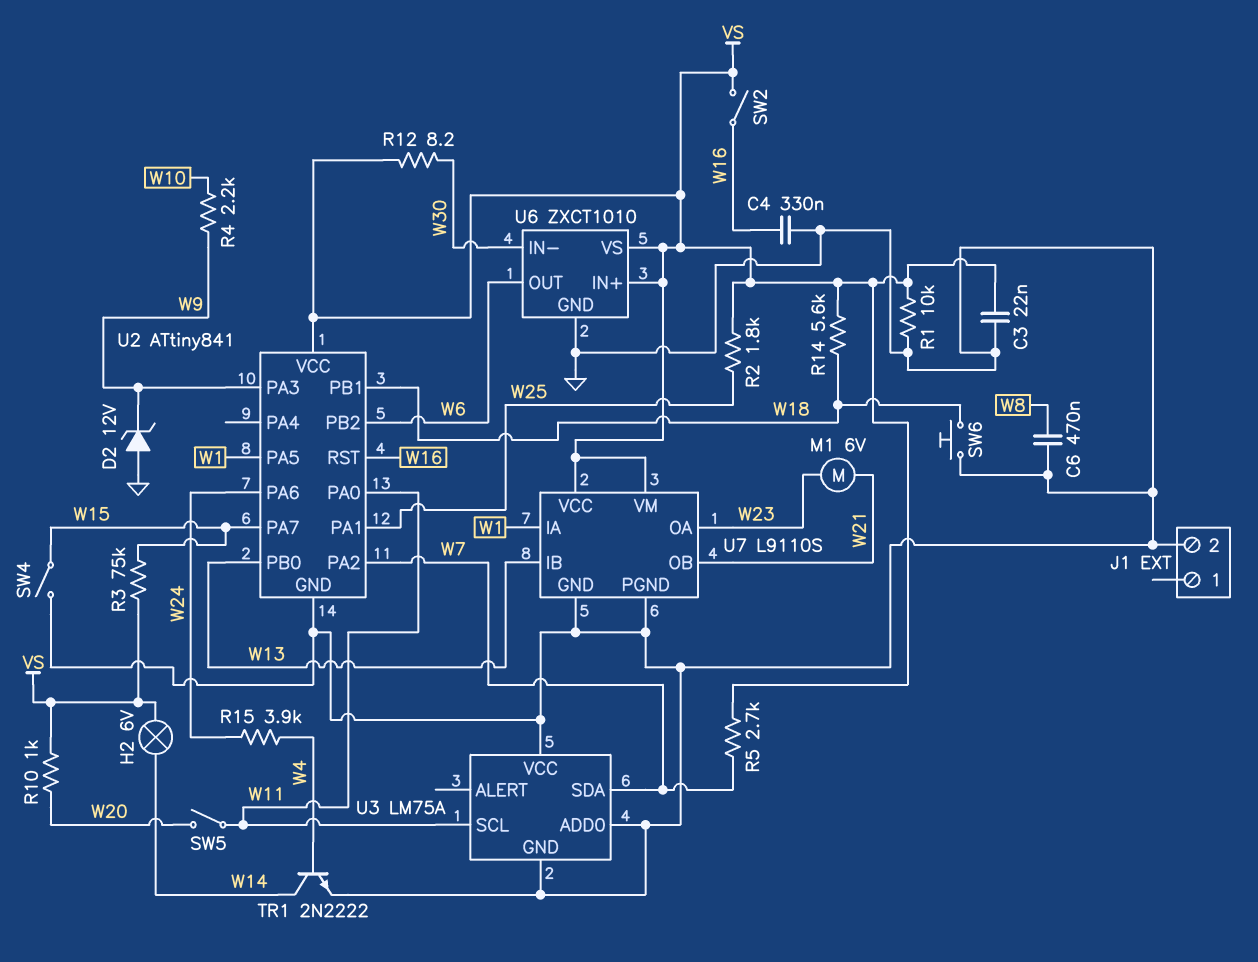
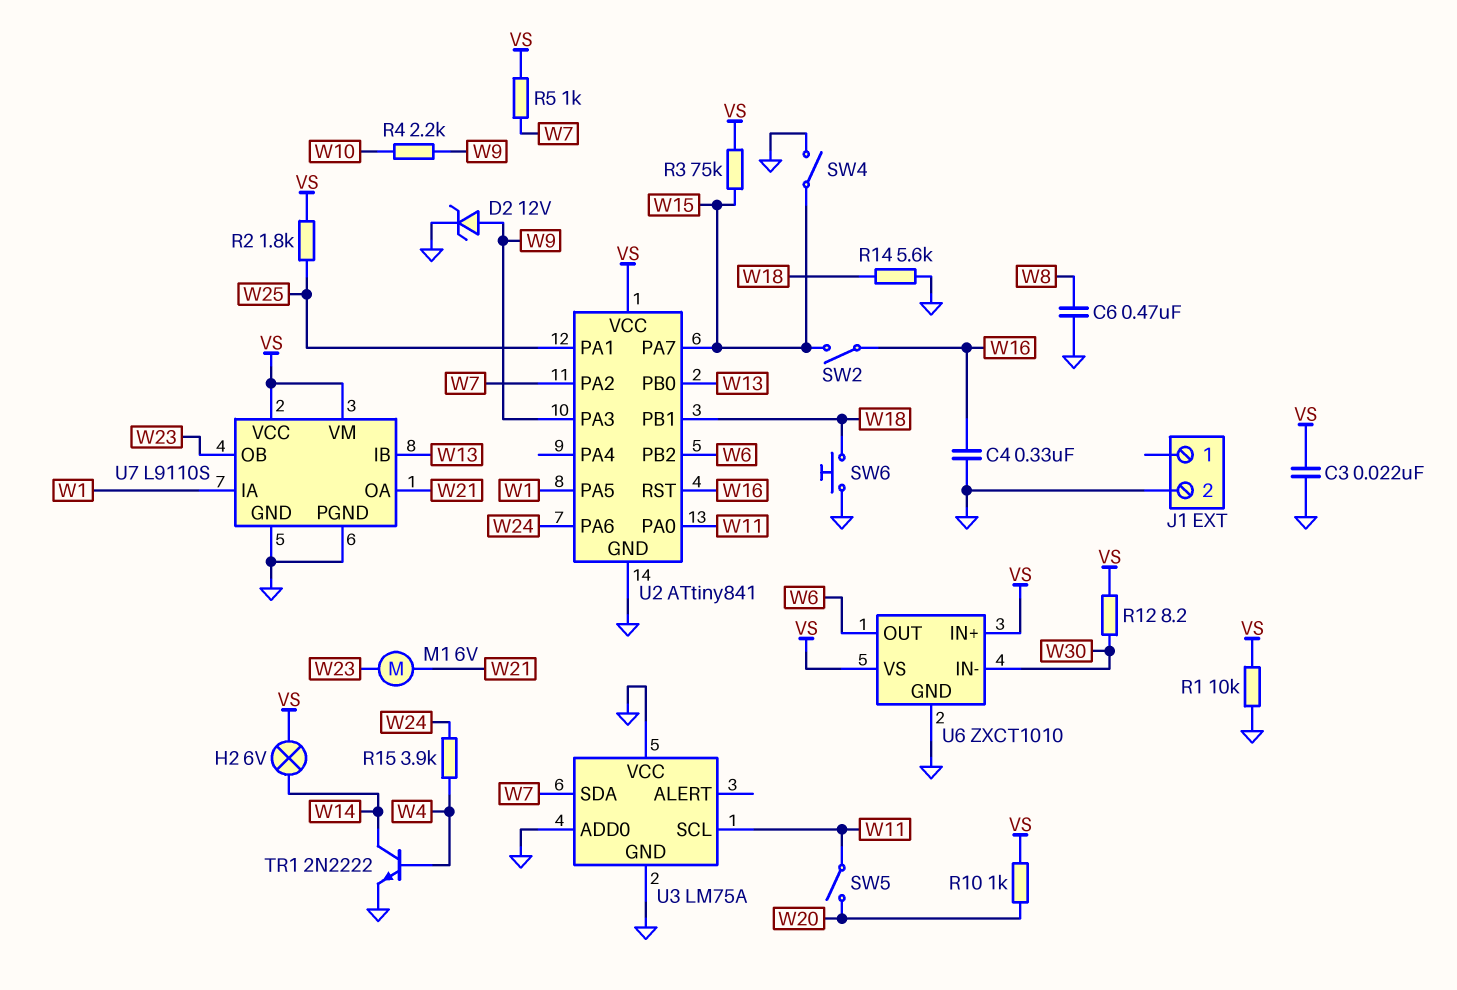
D2: zener 12V (A GND, K W9) -> zener 12V (A W9, K GND)
R5: 2.7k (VS, W7) -> 1k (VS, W7)
R14: 5.6k (VS, W18) -> 5.6k (GND, W18)
SW2: switch (VS, W16) -> switch (W15, W16)
U7 pin OA: W23 -> W21
U7 pin OB: W21 -> W23

